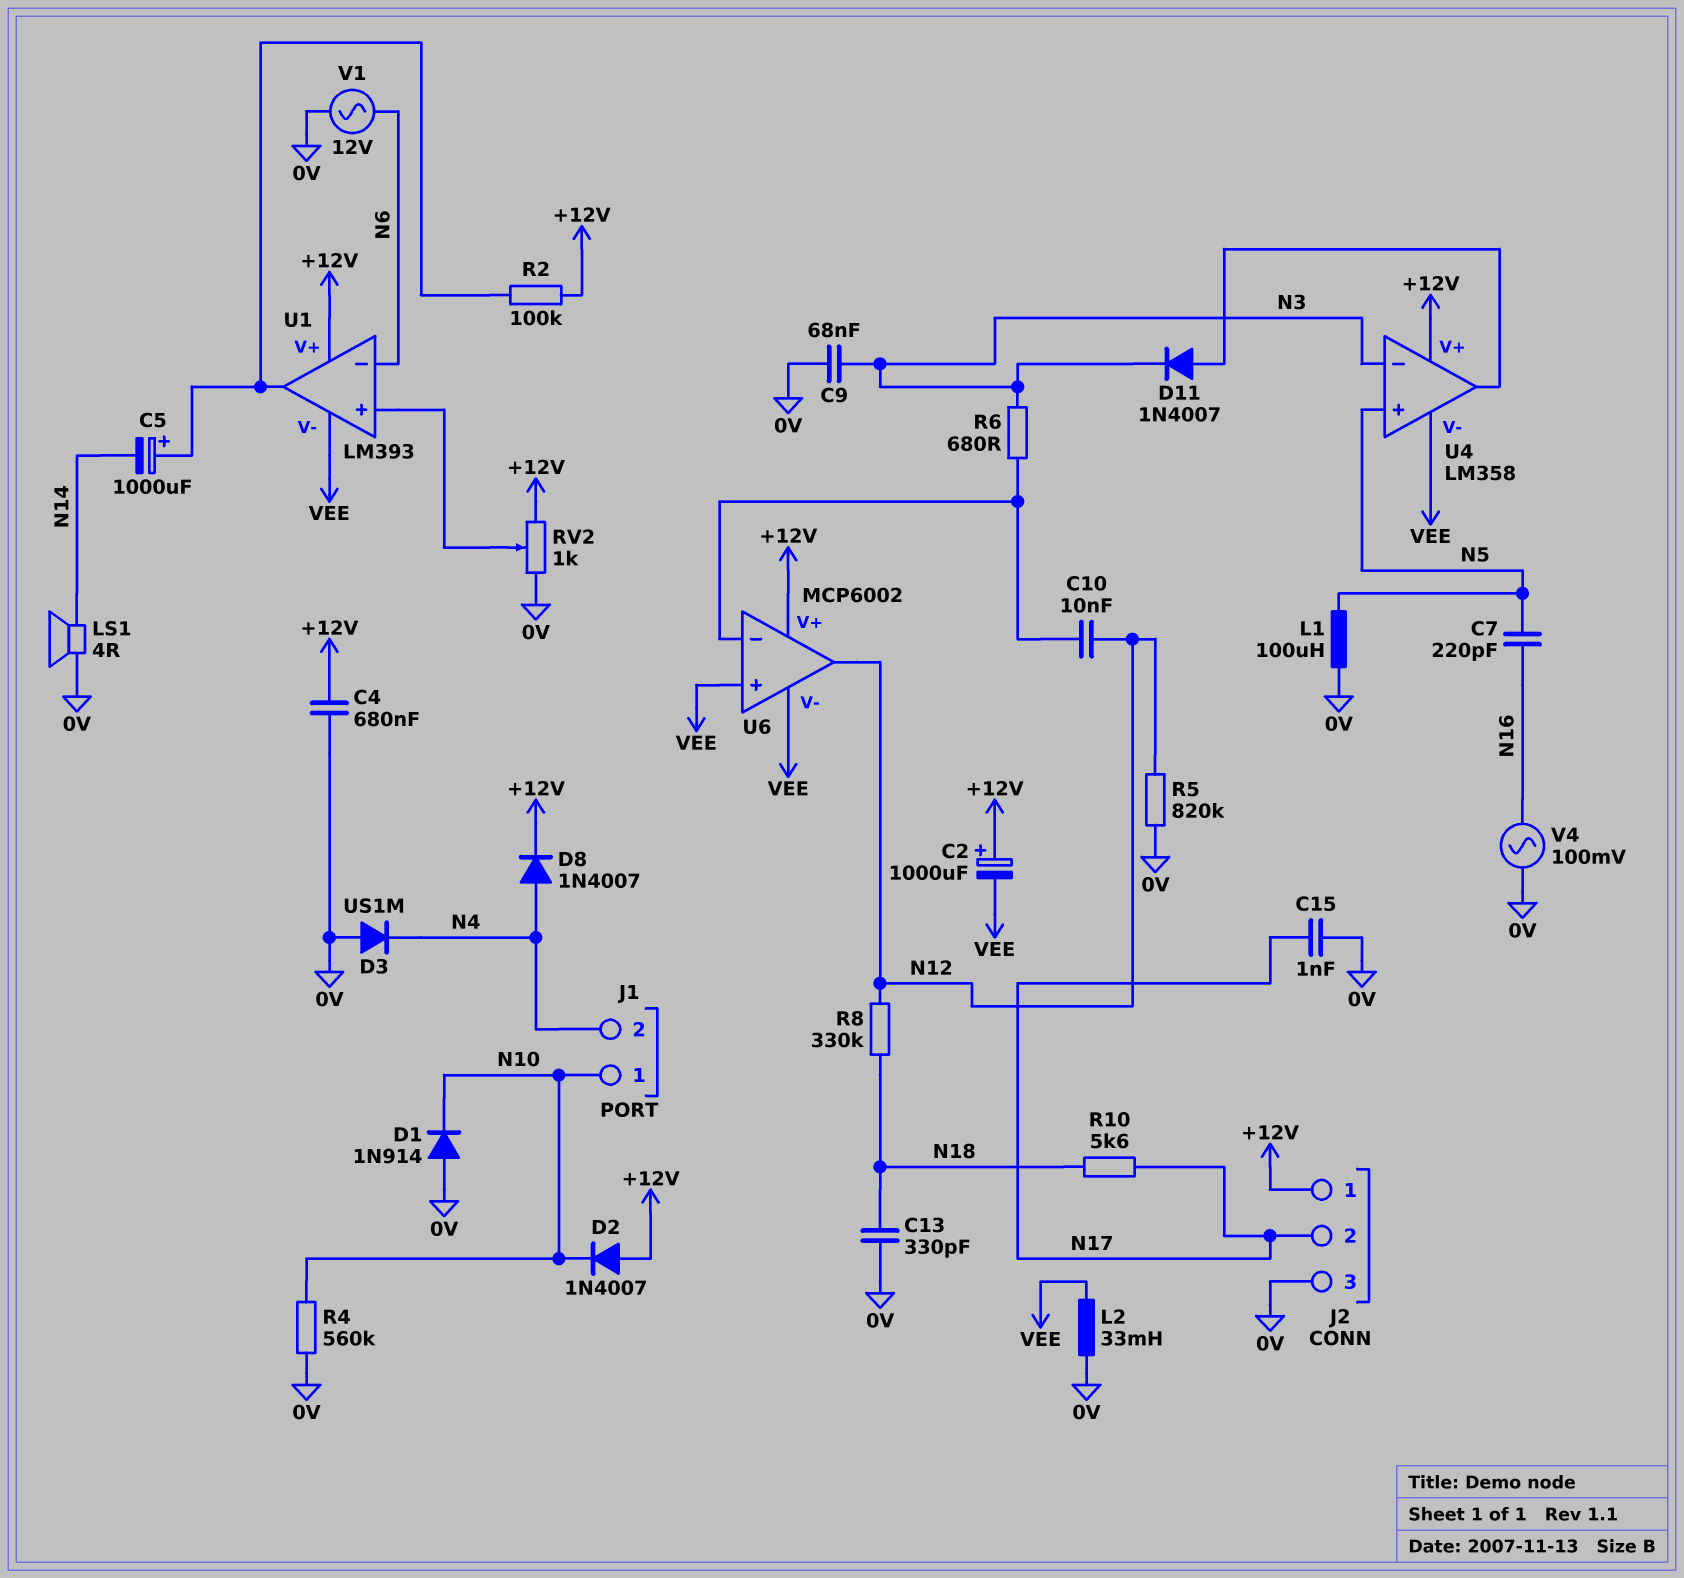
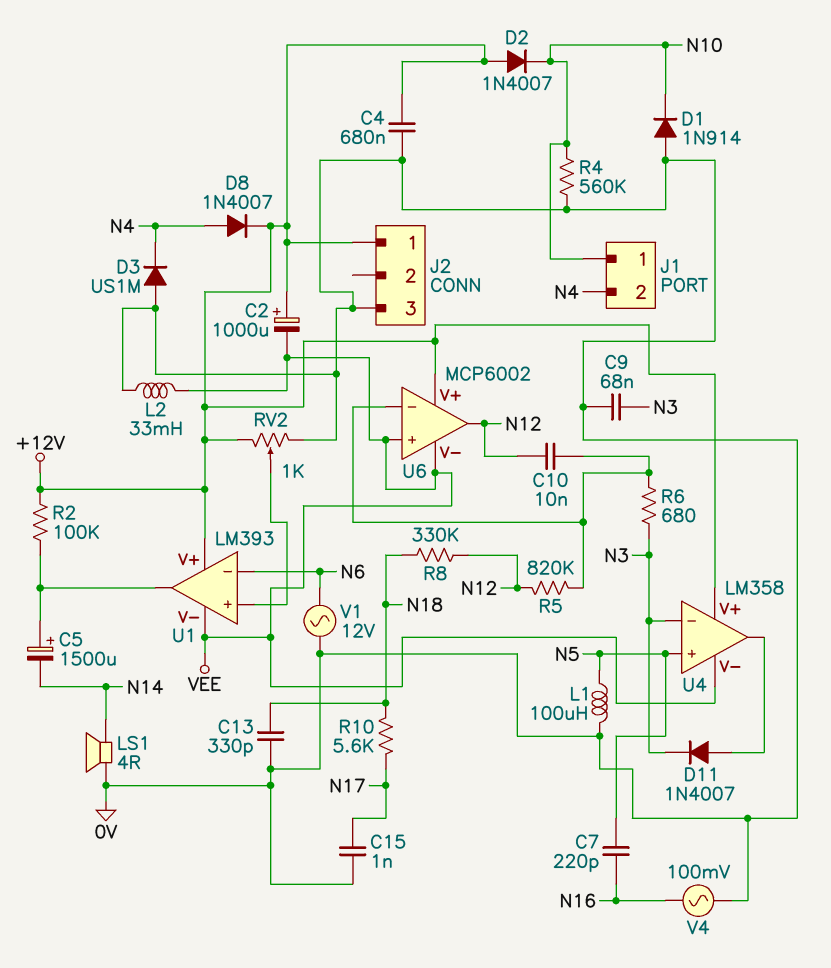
C5: 1000uF (plus U1/out, minus N14) -> 1500uF (plus U1/out, minus N14)
J2 pin 2: N17 -> none
R5: 820k (0V, N12) -> 820k (N12, U6/in-)

